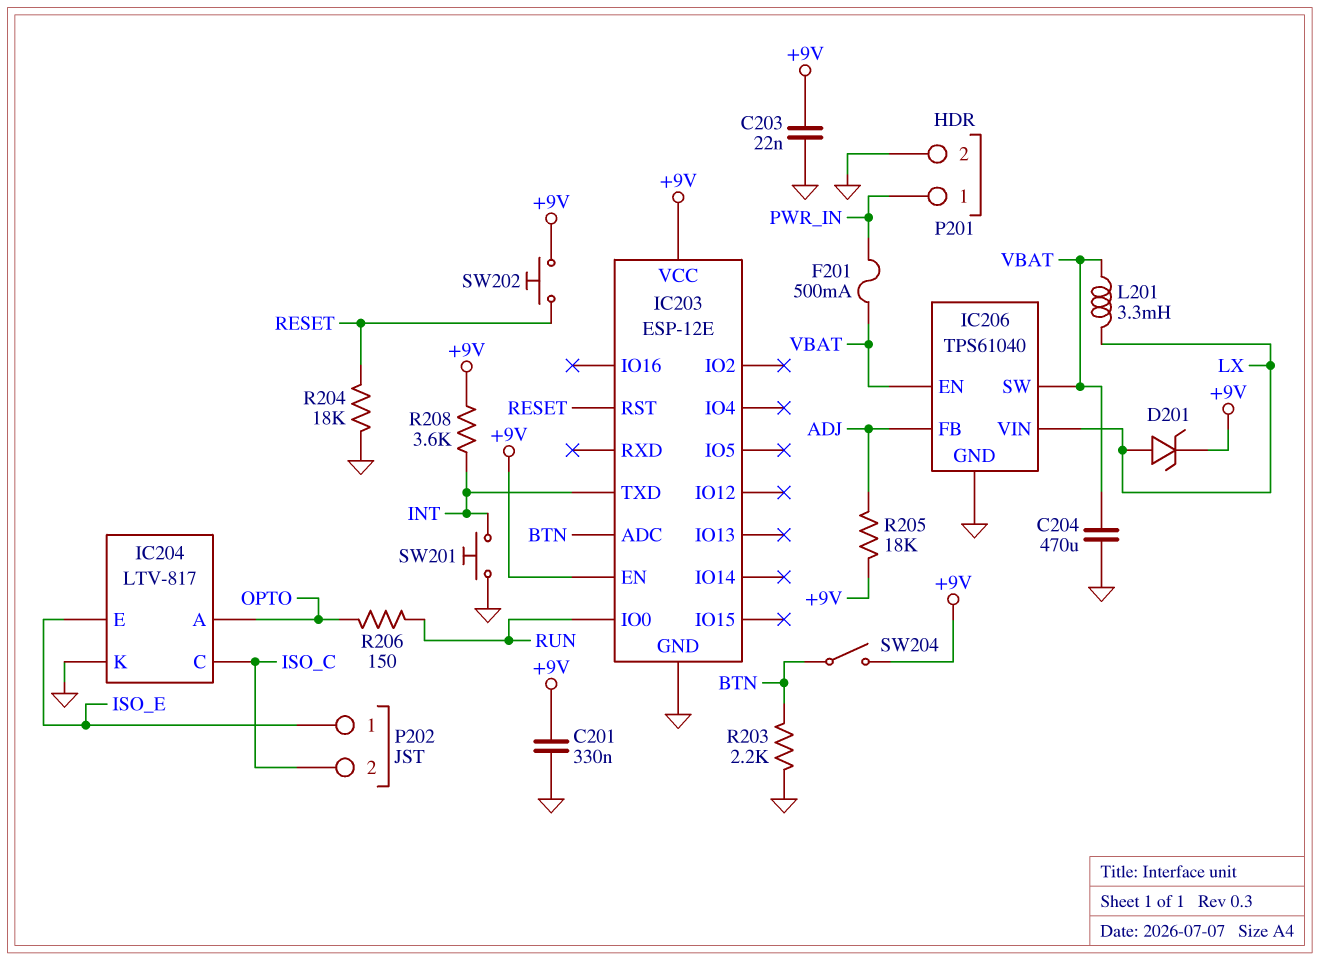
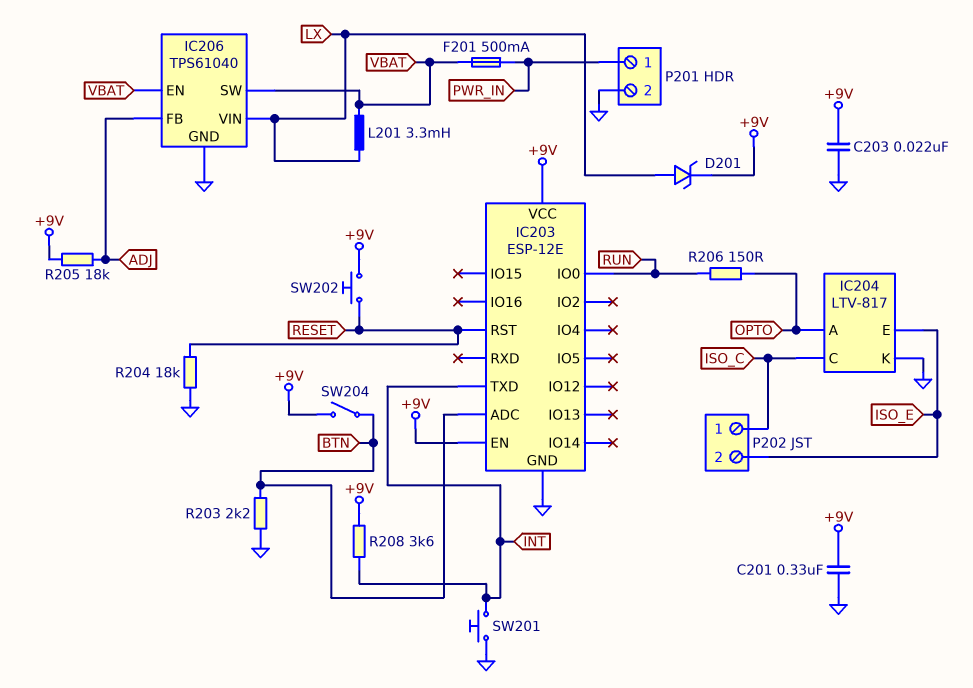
C204: 470uF (GND, VBAT) -> none
P202 pin 1: ISO_E -> ISO_C
P202 pin 2: ISO_C -> ISO_E

